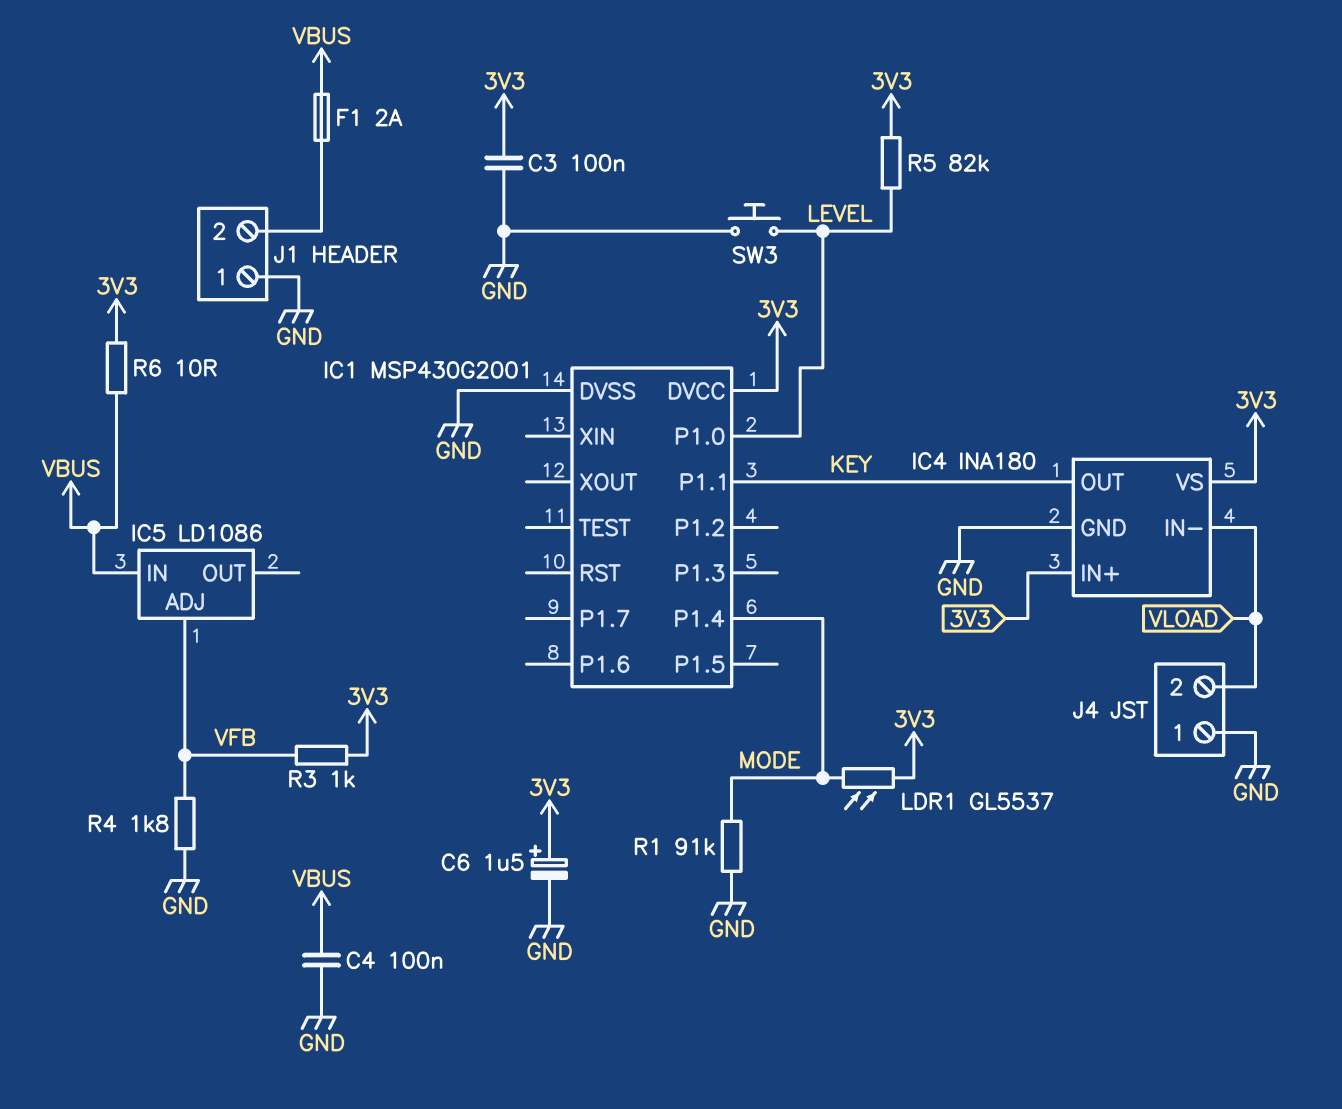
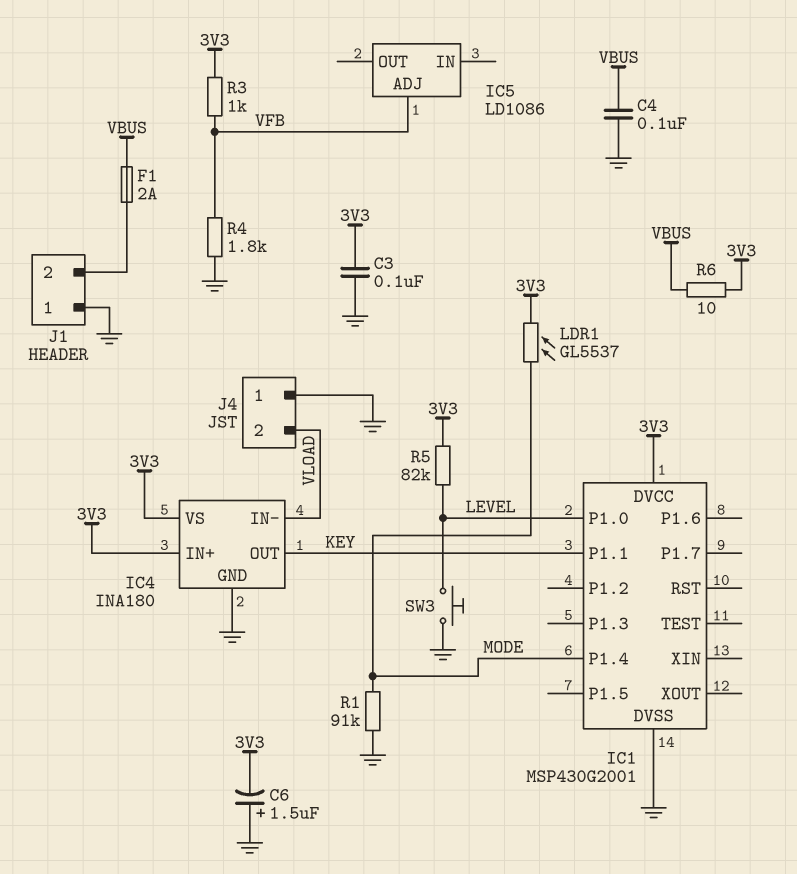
C6: 1.5uF (plus 3V3, minus GND) -> 1.5uF (plus GND, minus 3V3)
IC5 pin IN: VBUS -> none

